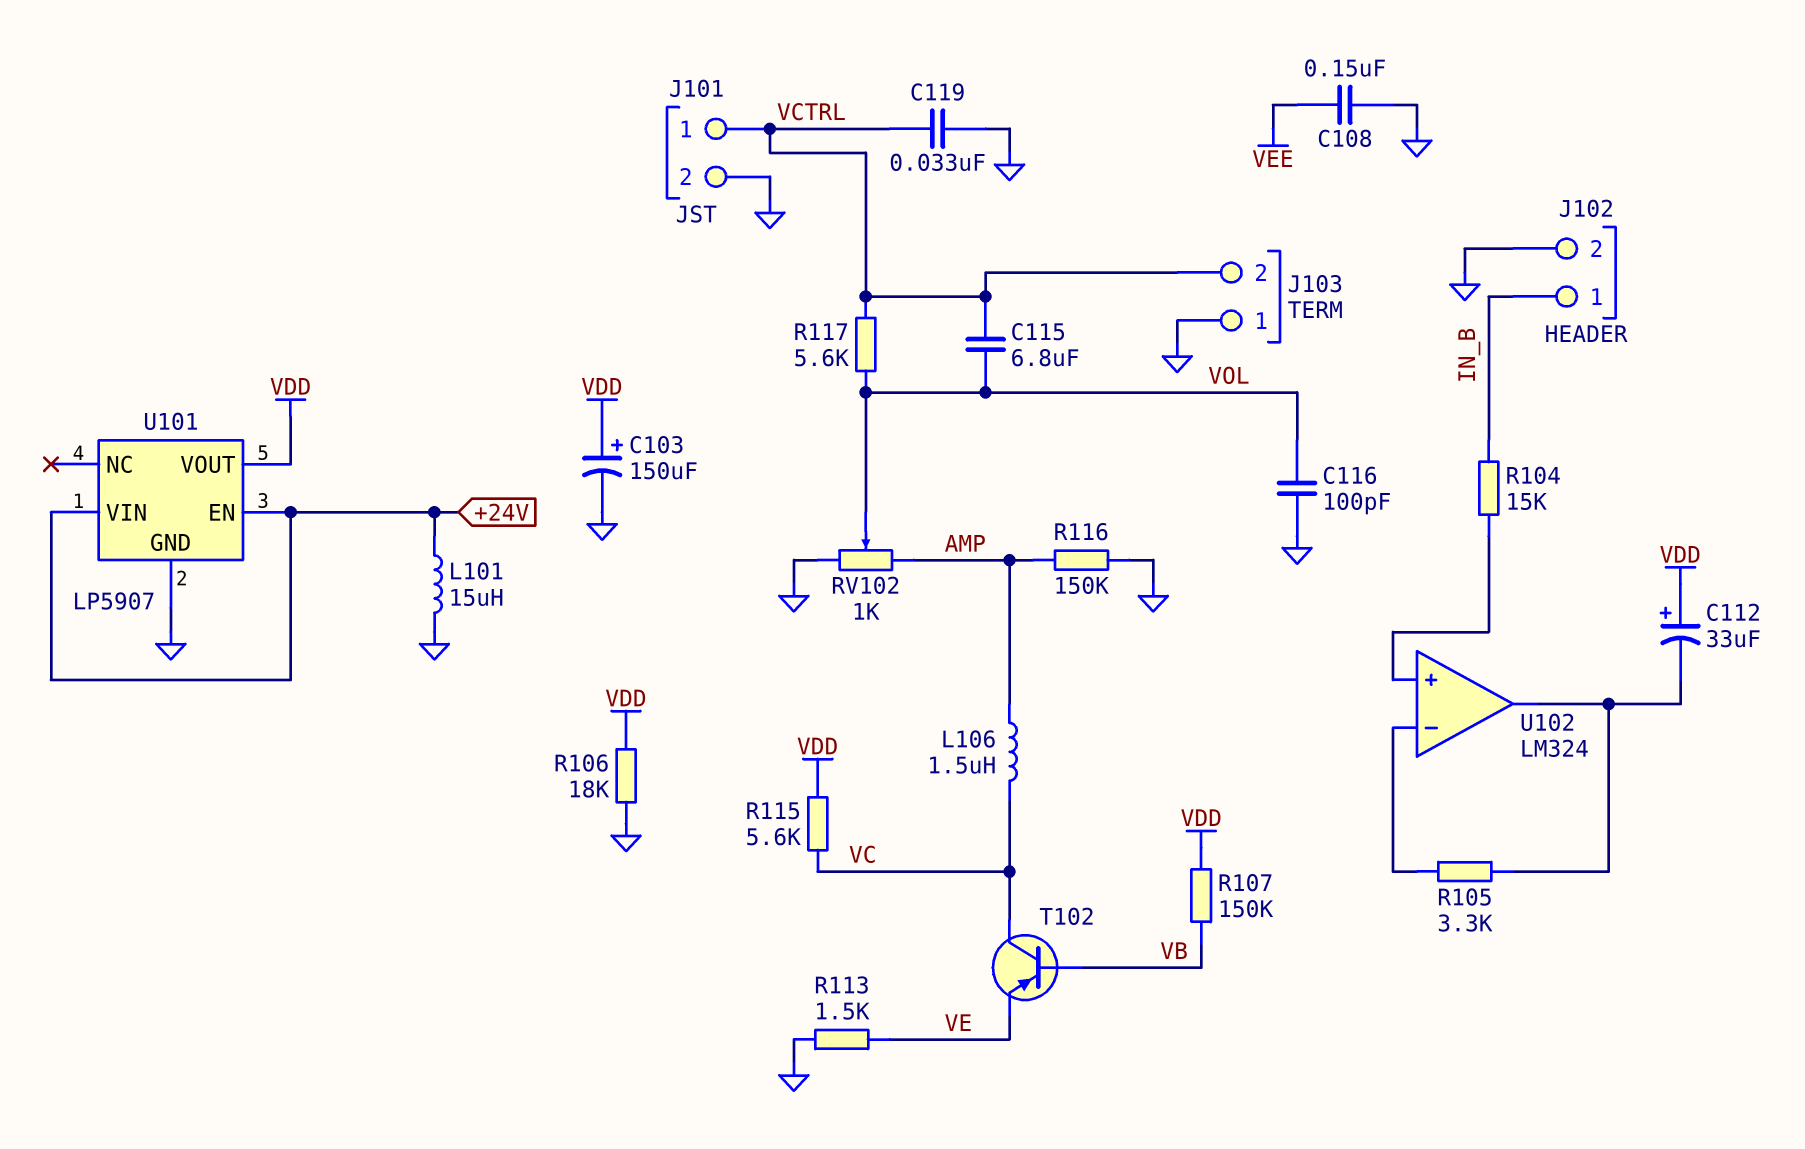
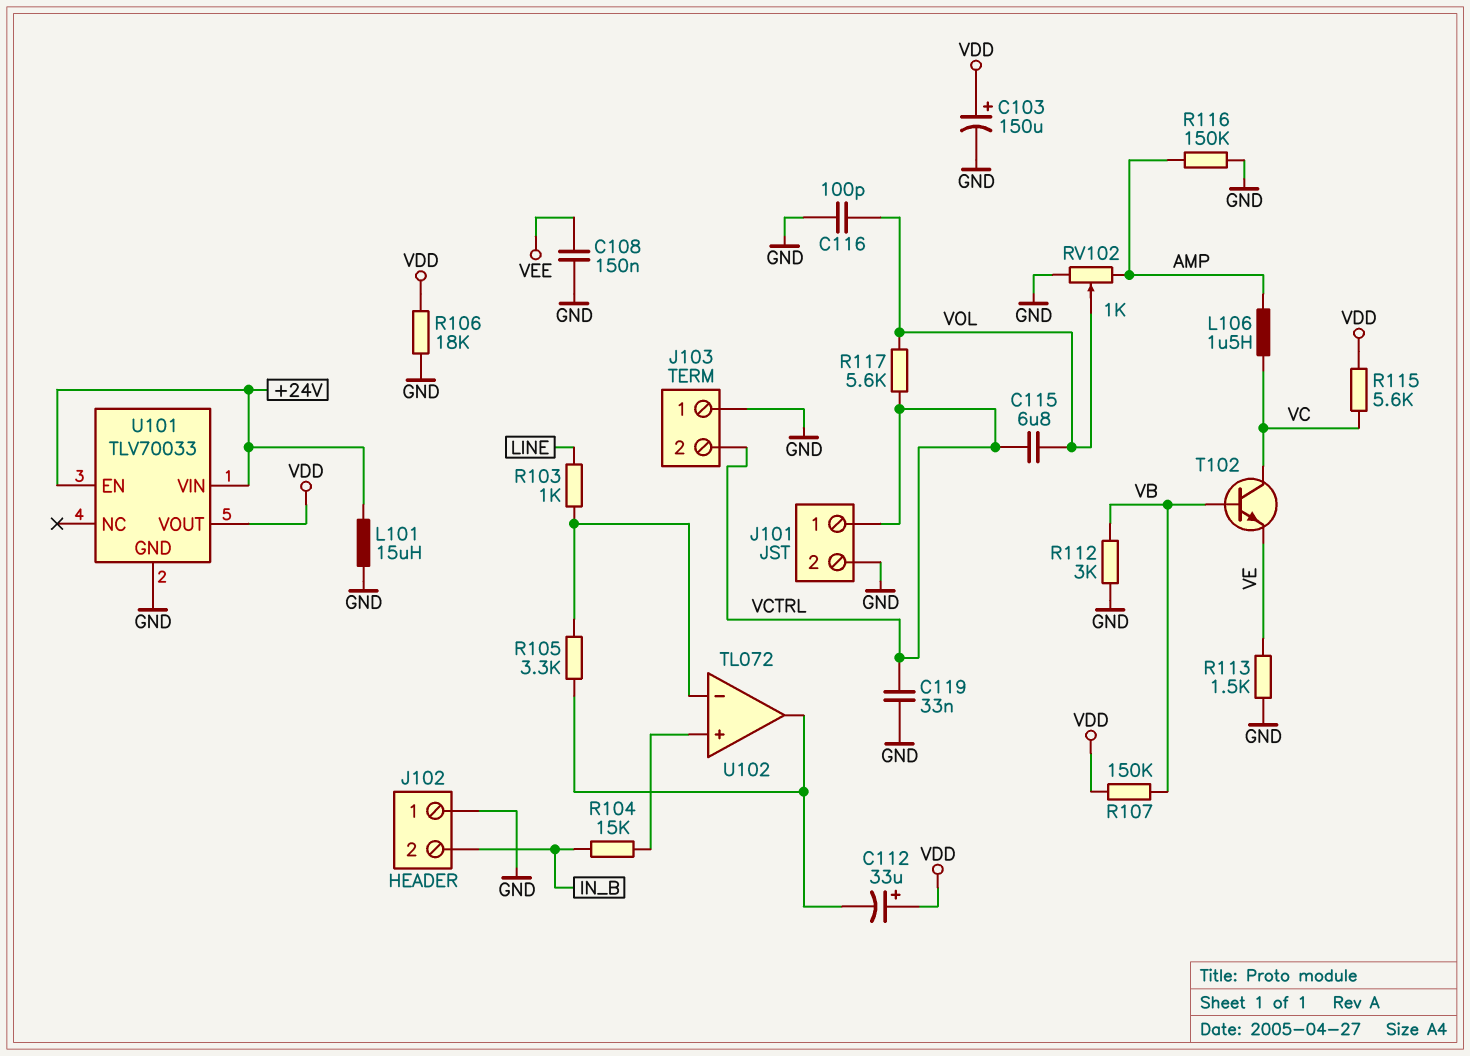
J102 pin 1: IN_B -> GND
J102 pin 2: GND -> IN_B
R103: none -> 1k (LINE, U102/in-)
R112: none -> 3k (GND, VB)
T102: PNP (B VB, C VC, E VE) -> NPN (B VB, C VC, E VE)
U101: LP5907 -> TLV70033
U102: LM324 -> TL072

